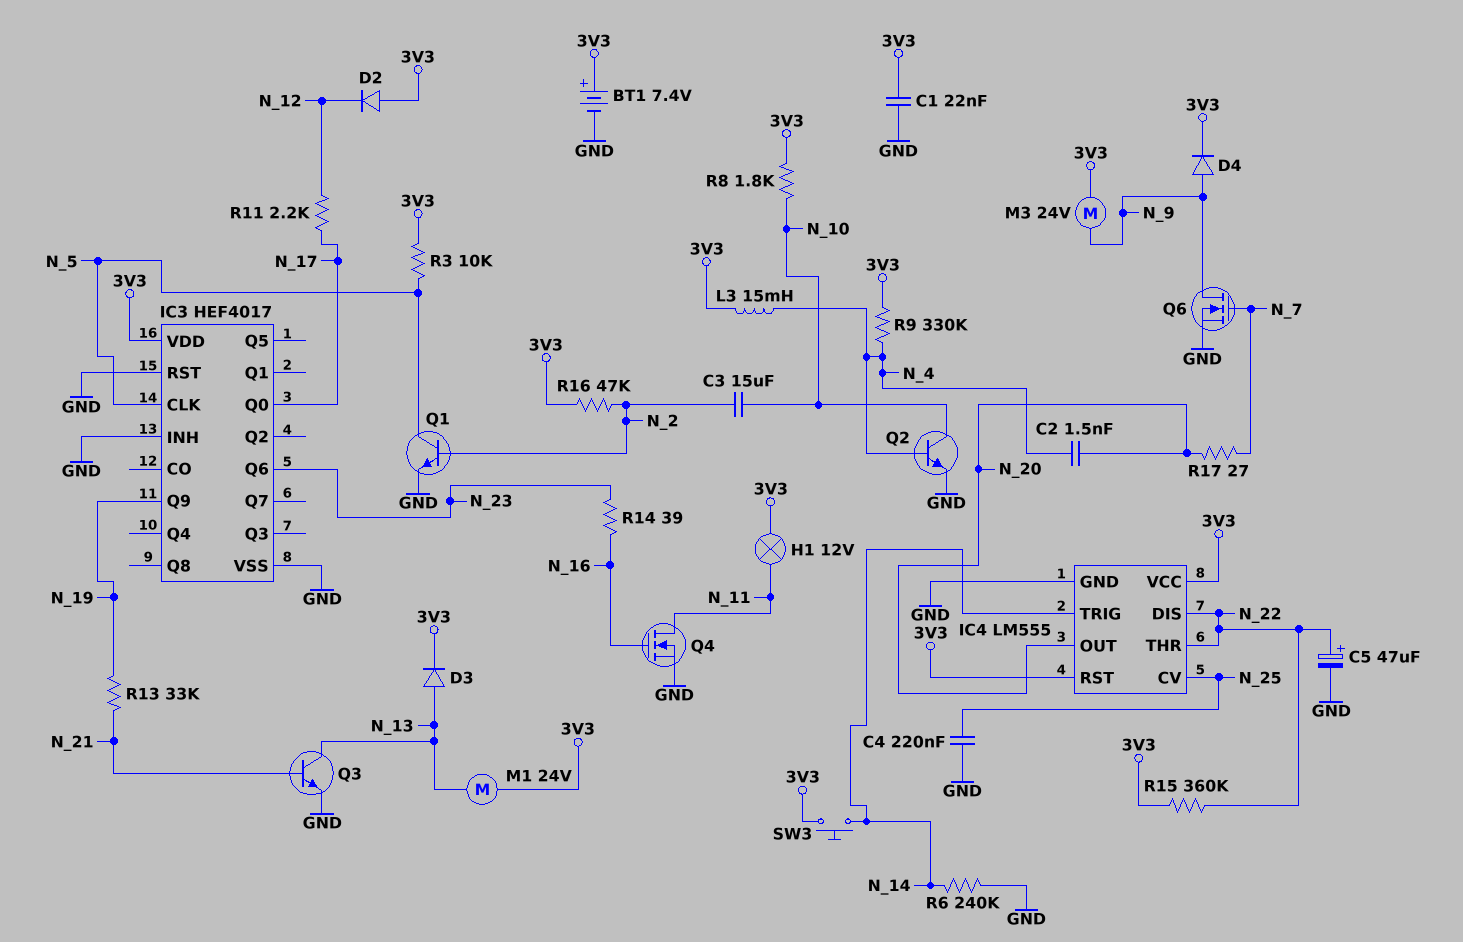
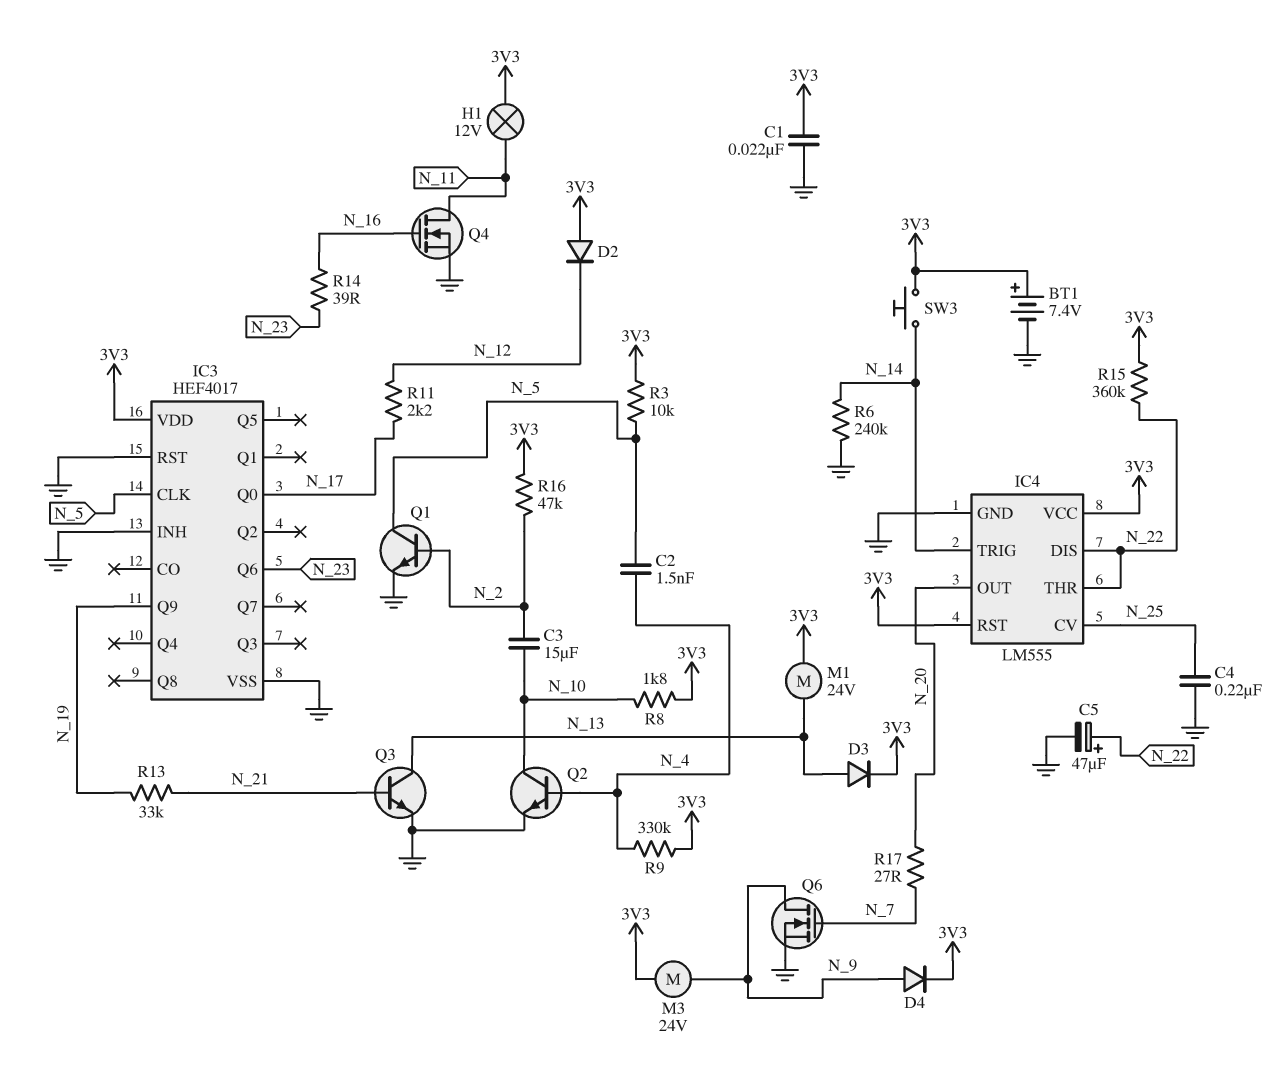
C2: 1.5nF (N_4, N_20) -> 1.5nF (N_4, N_5)
L3: 15mH (3V3, N_4) -> none

